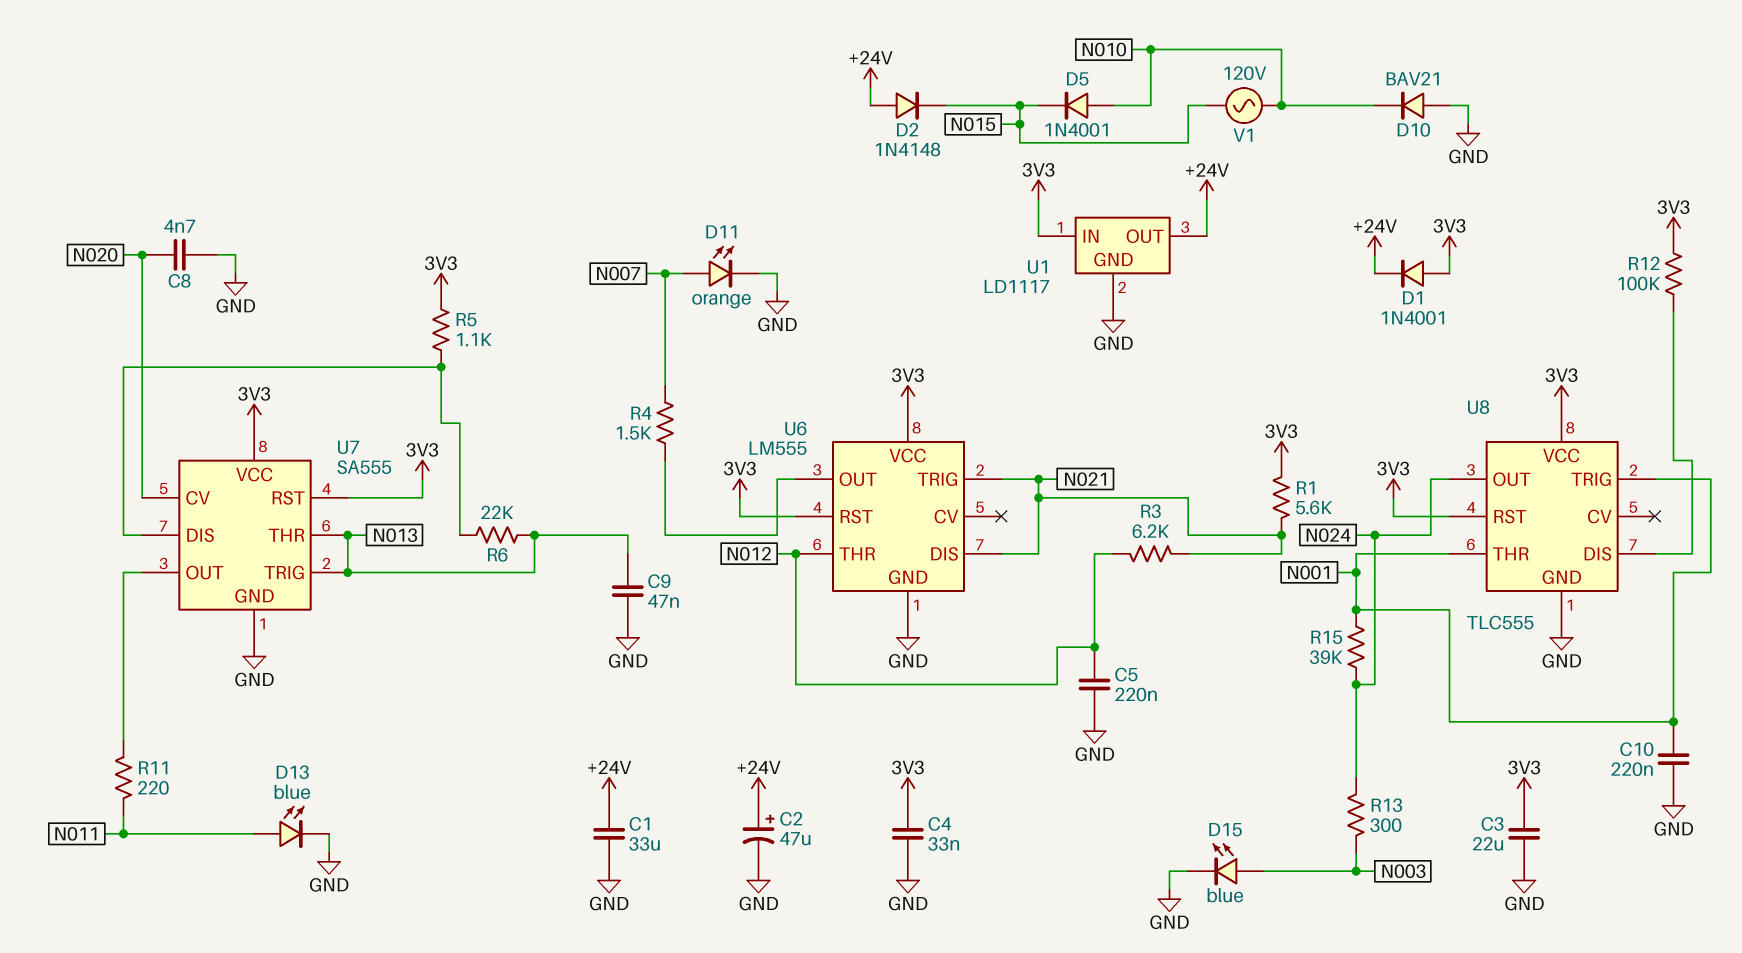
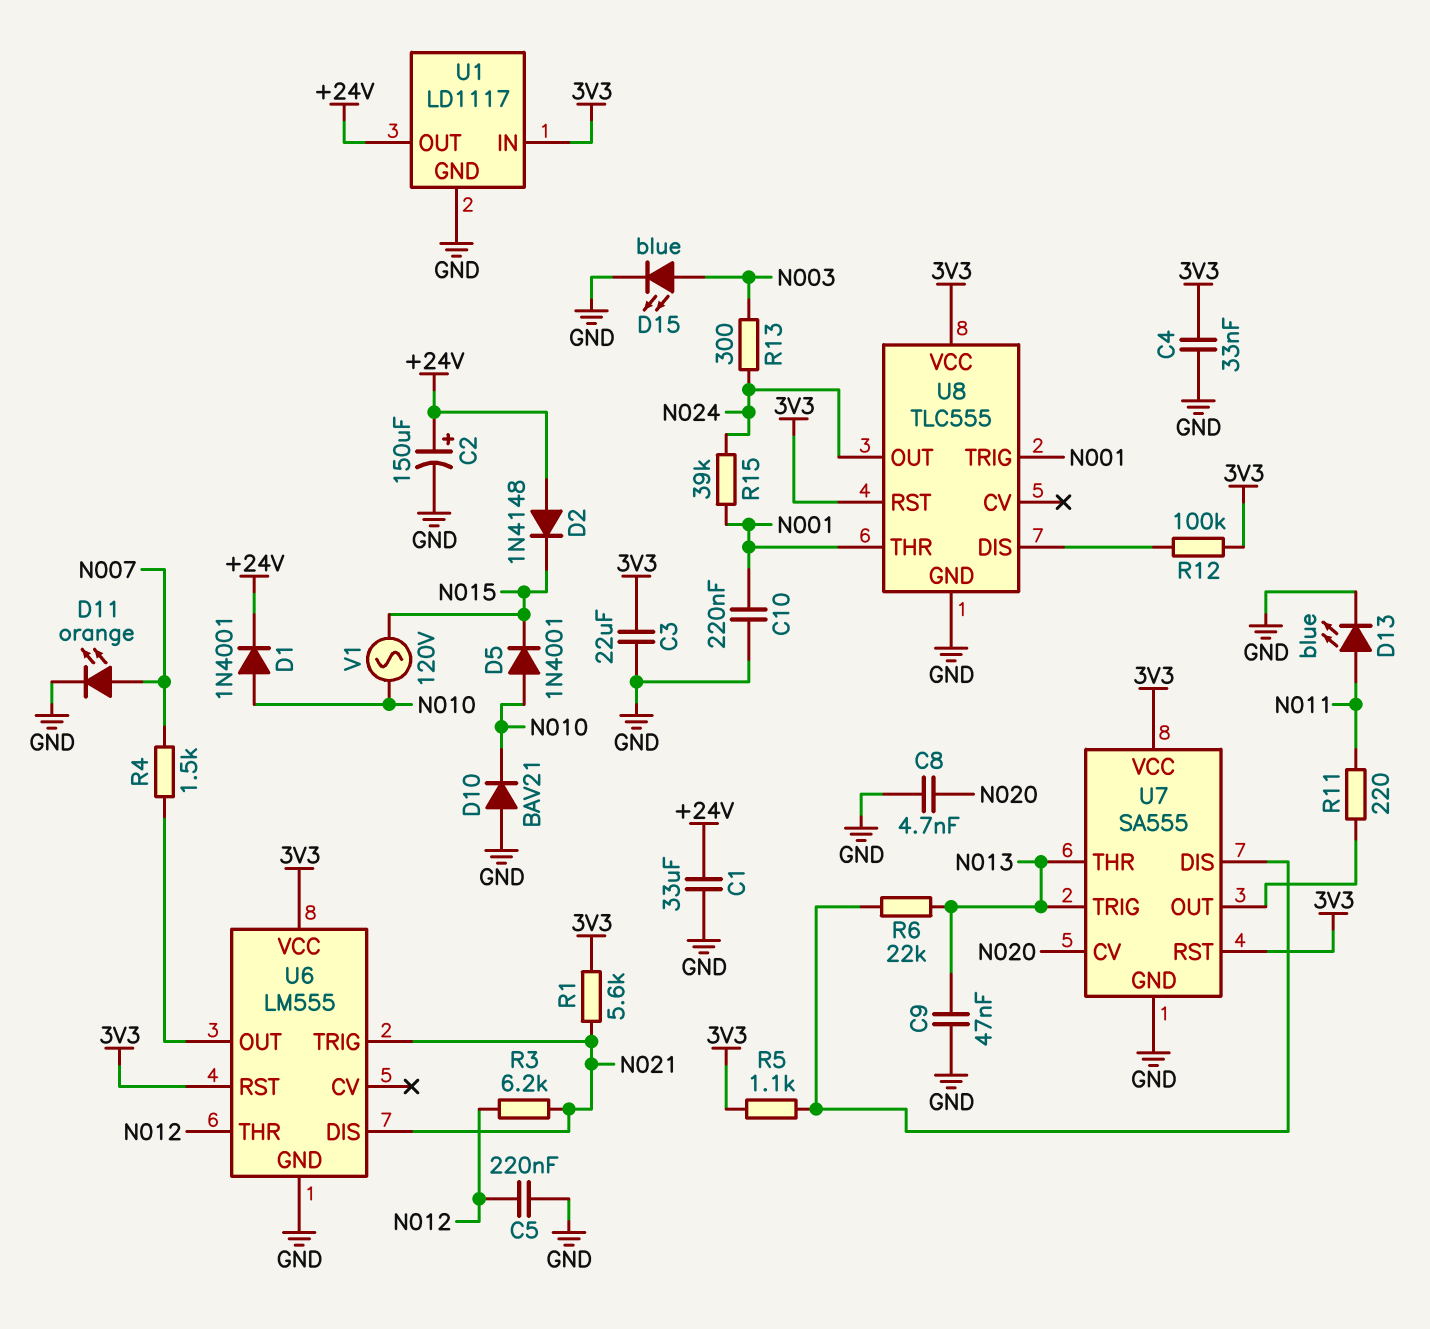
C2: 47uF (plus +24V, minus GND) -> 150uF (plus +24V, minus GND)
D1: diode 1N4001 (A 3V3, K +24V) -> diode 1N4001 (A N010, K +24V)

